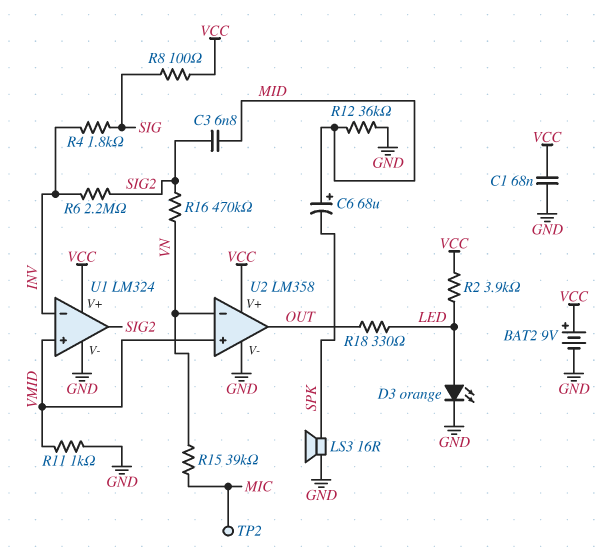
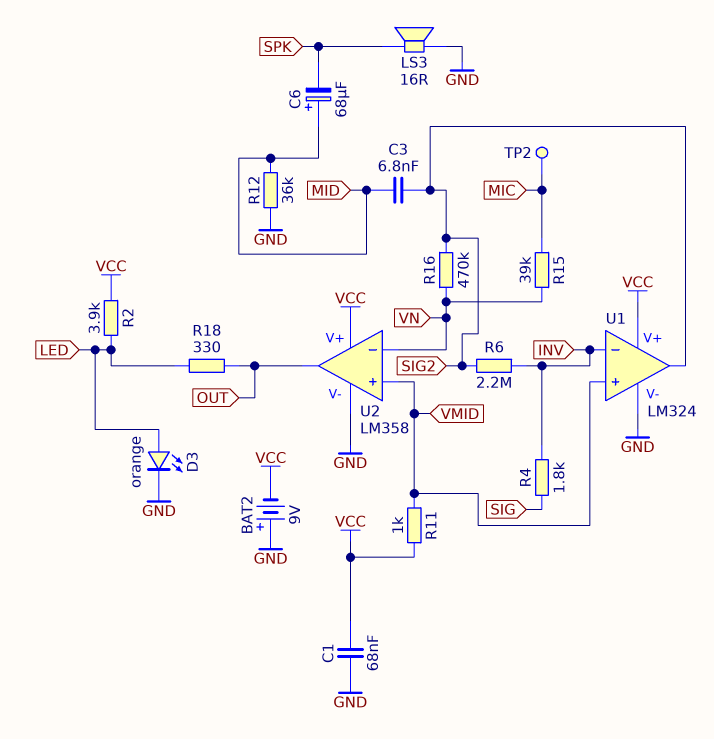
BAT2: 9V (plus VCC, minus GND) -> 9V (plus GND, minus VCC)
R8: 100 (SIG, VCC) -> none
R11: 1k (GND, VMID) -> 1k (VCC, VMID)

